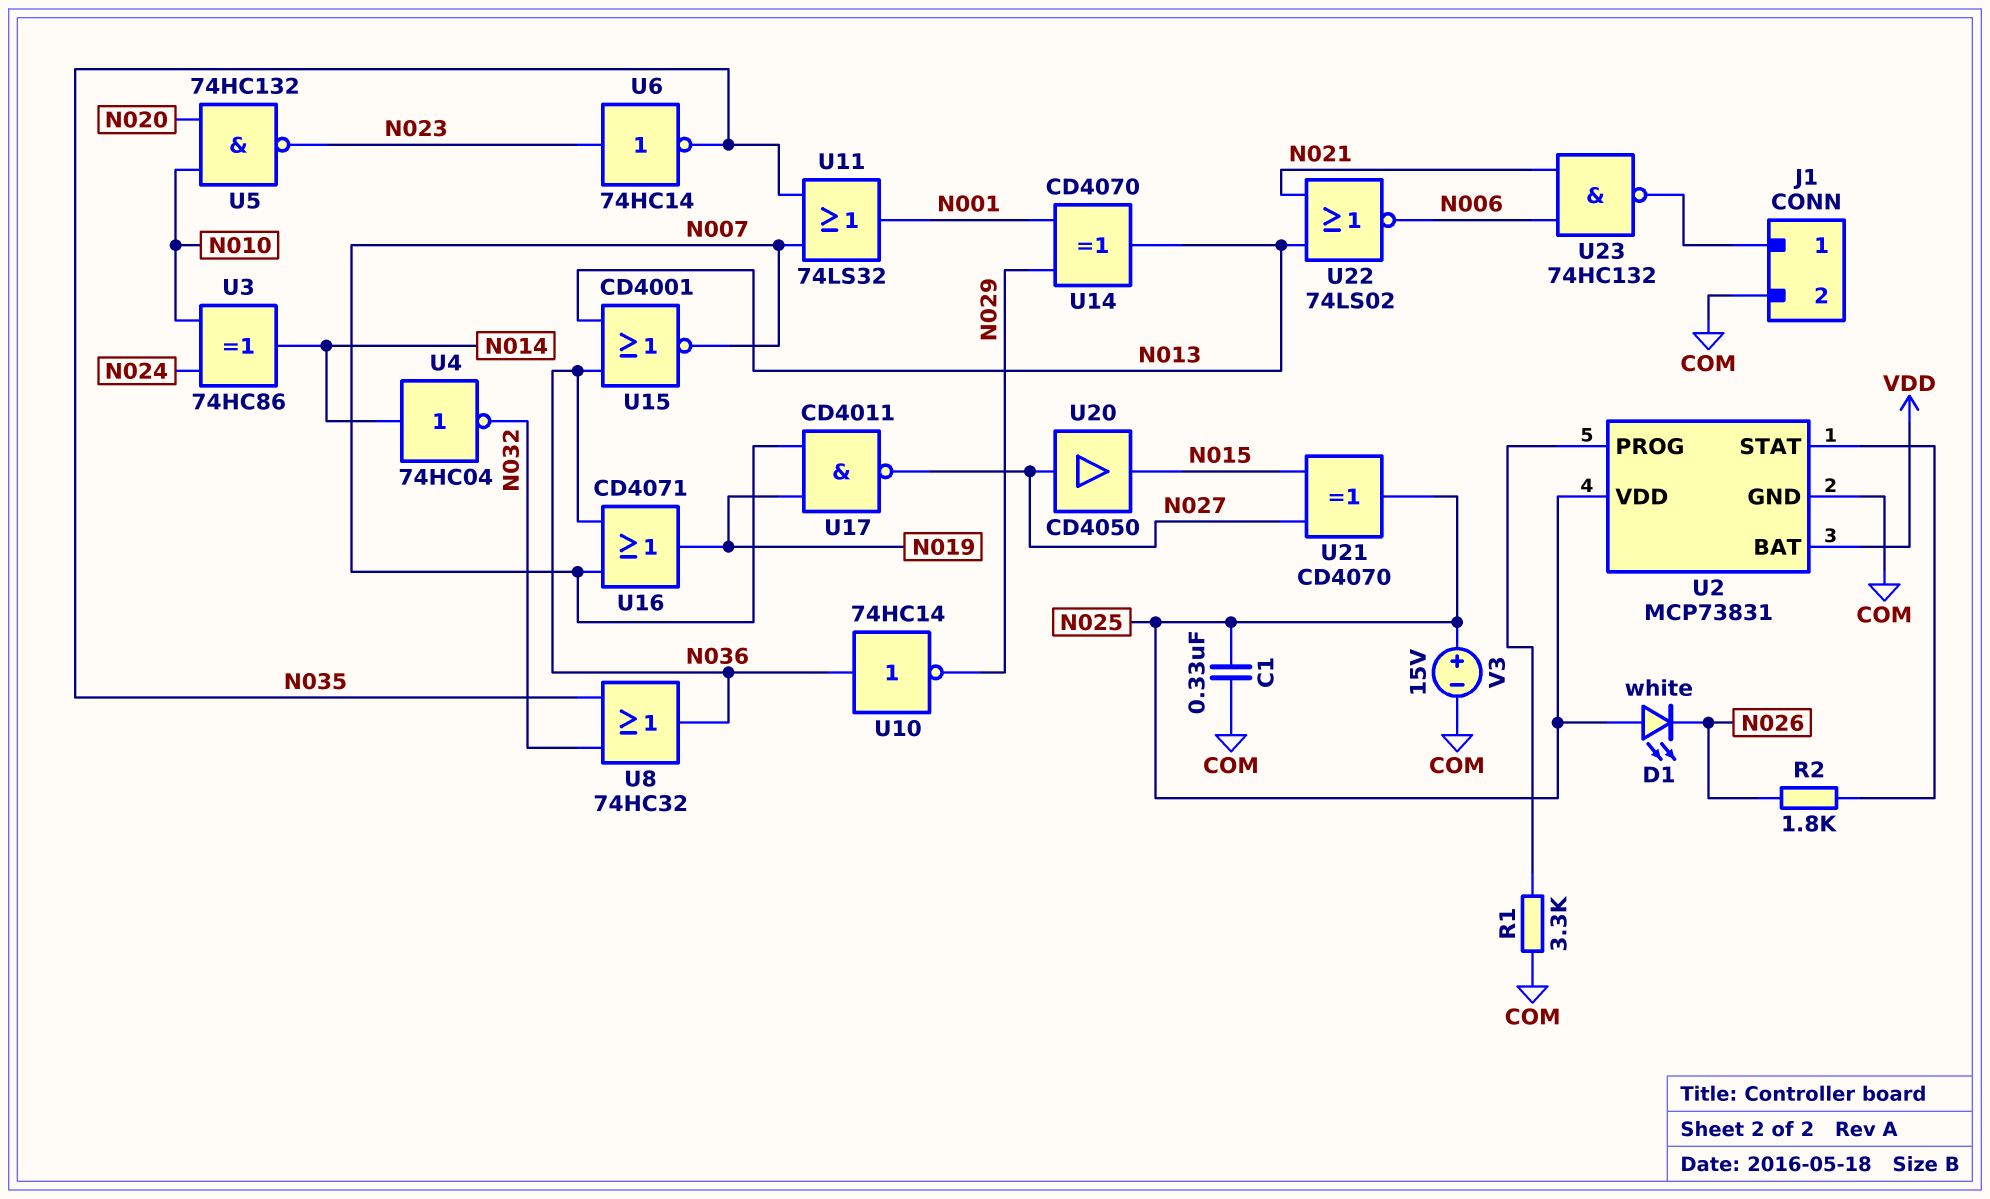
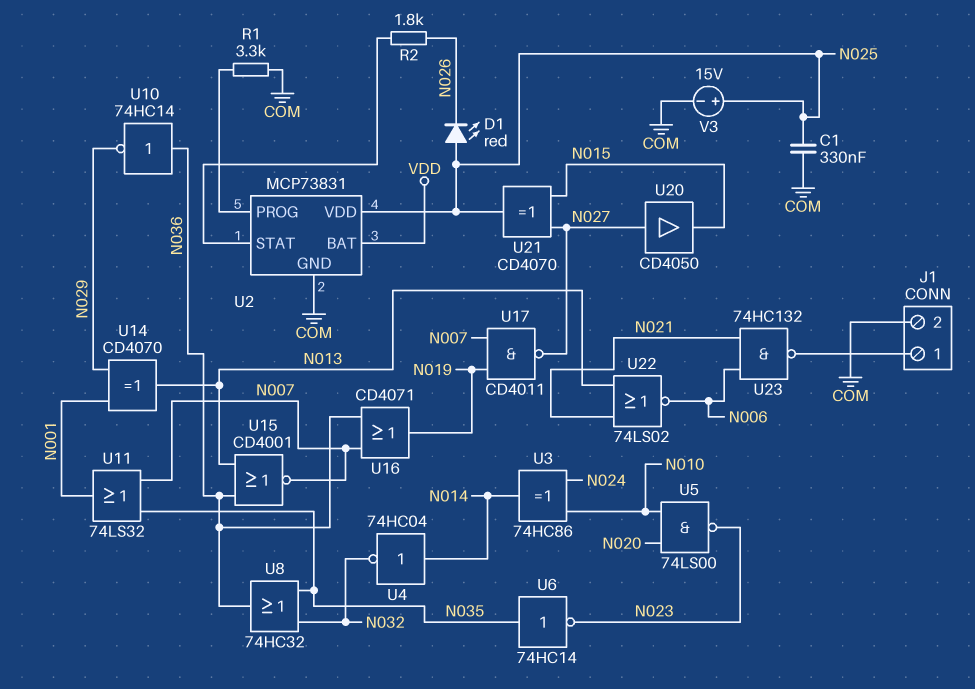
D1: LED white (A N025, K N026) -> LED red (A N025, K N026)
U5: NAND 74HC132 (in N010, in N020, out N023) -> NAND 74LS00 (in N010, in N020, out N023)
U6: NOT 74HC14 (in N023, out N035) -> NOT 74HC14 (in N035, out N023)

